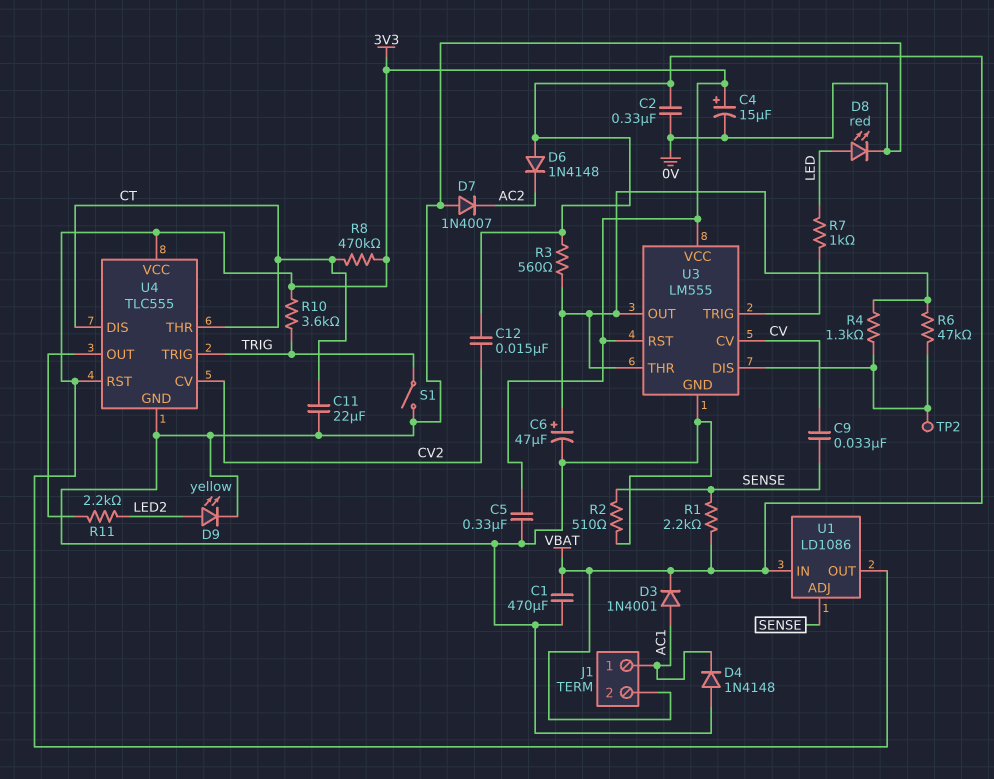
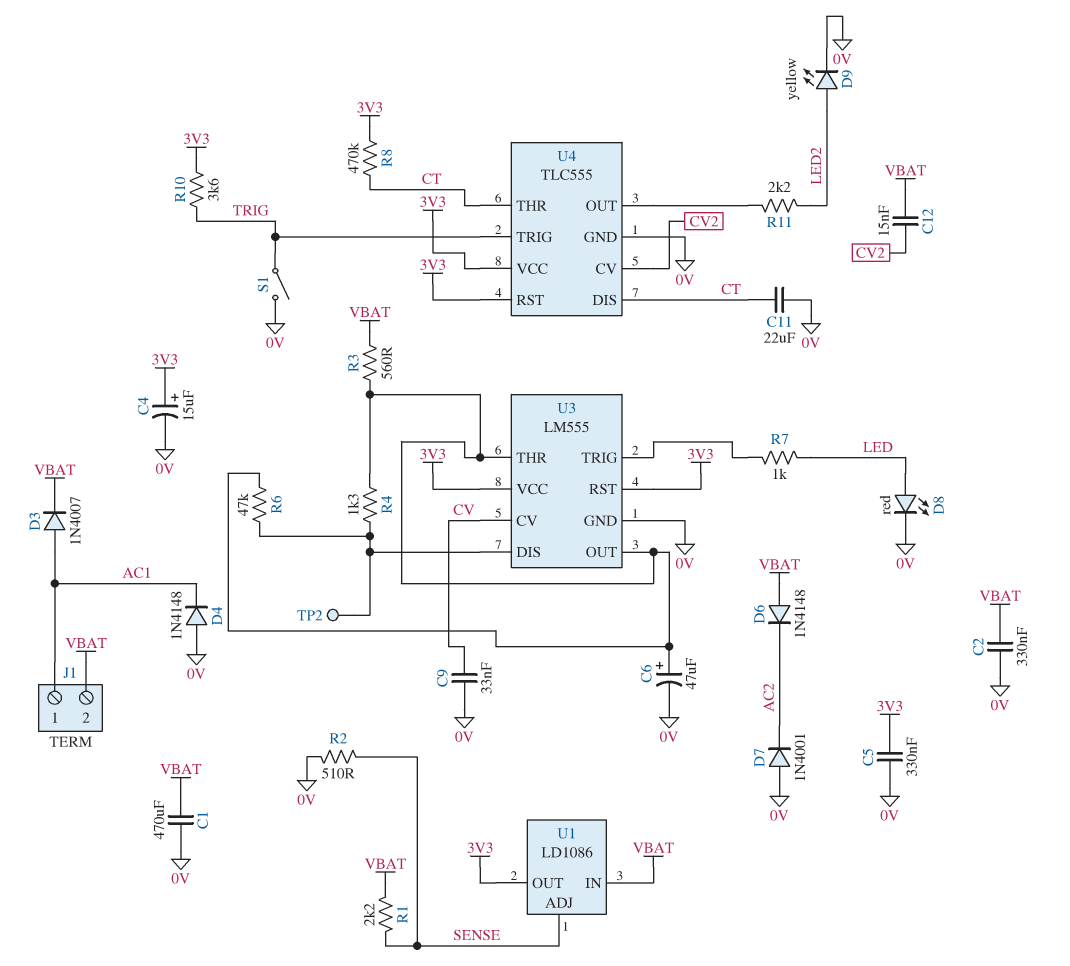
C9: 33nF (CV, SENSE) -> 33nF (0V, CV)
D3: diode 1N4001 (A AC1, K VBAT) -> diode 1N4007 (A AC1, K VBAT)
D7: diode 1N4007 (A 0V, K AC2) -> diode 1N4001 (A 0V, K AC2)

